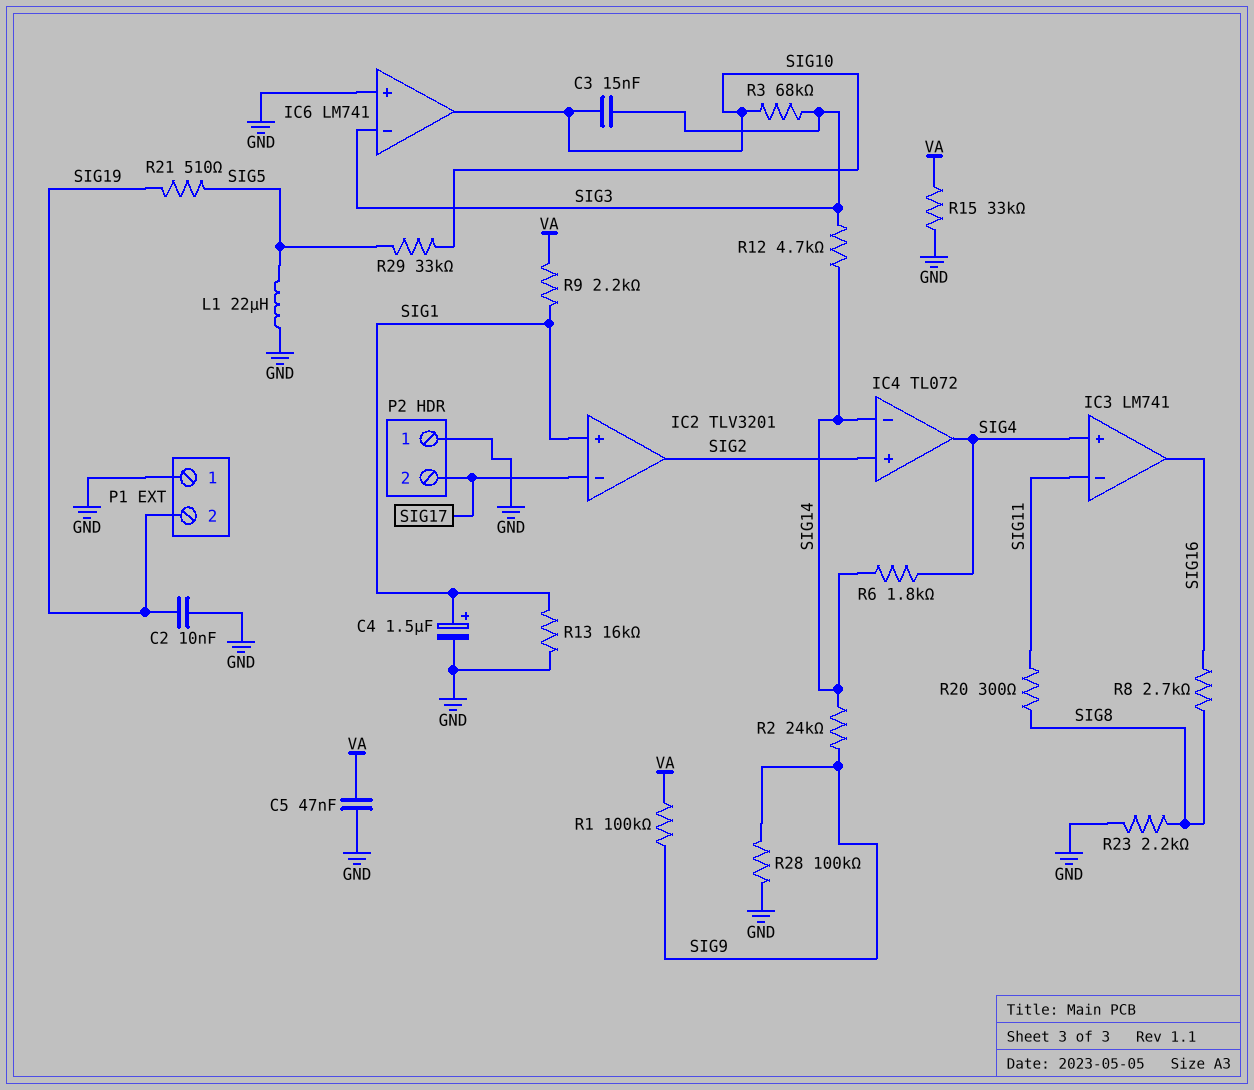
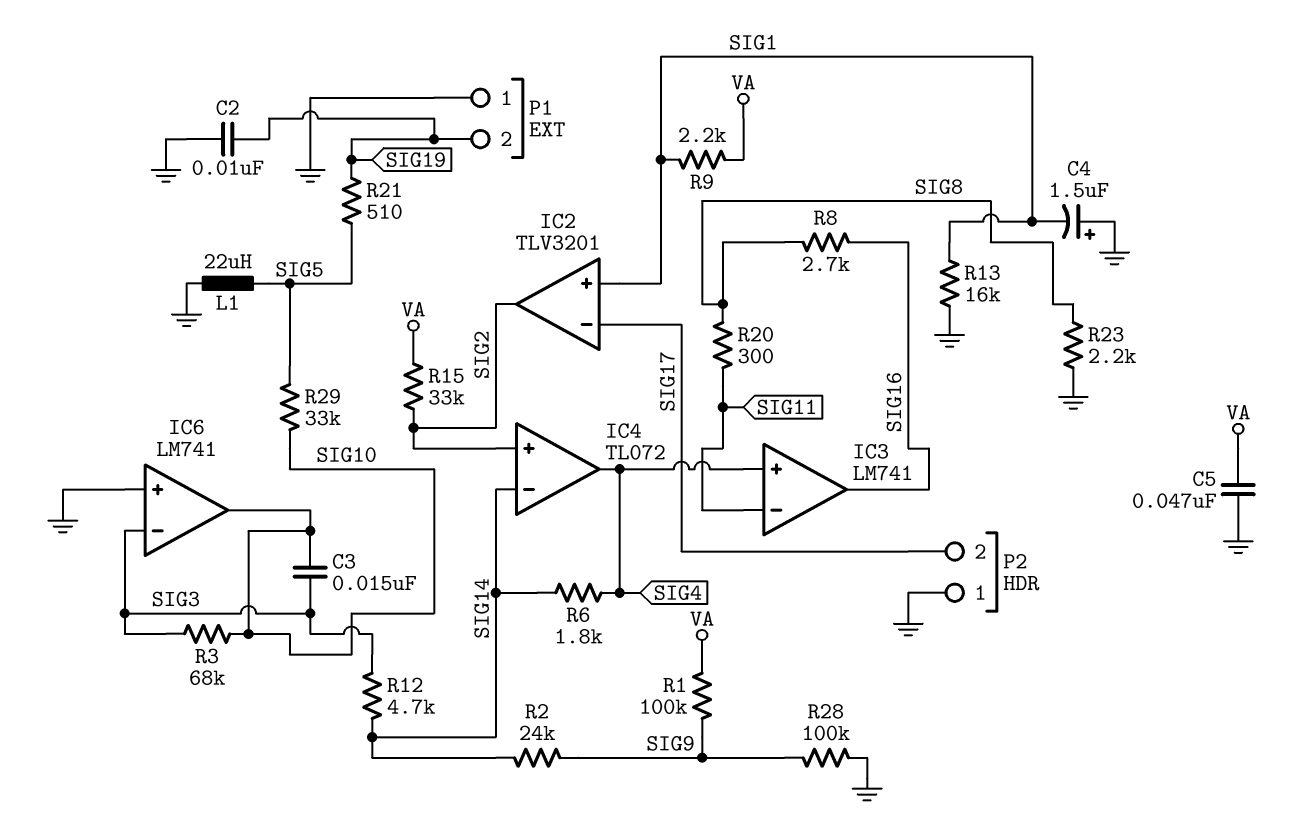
C4: 1.5uF (plus SIG1, minus GND) -> 1.5uF (plus GND, minus SIG1)
R15: 33k (GND, VA) -> 33k (SIG2, VA)

